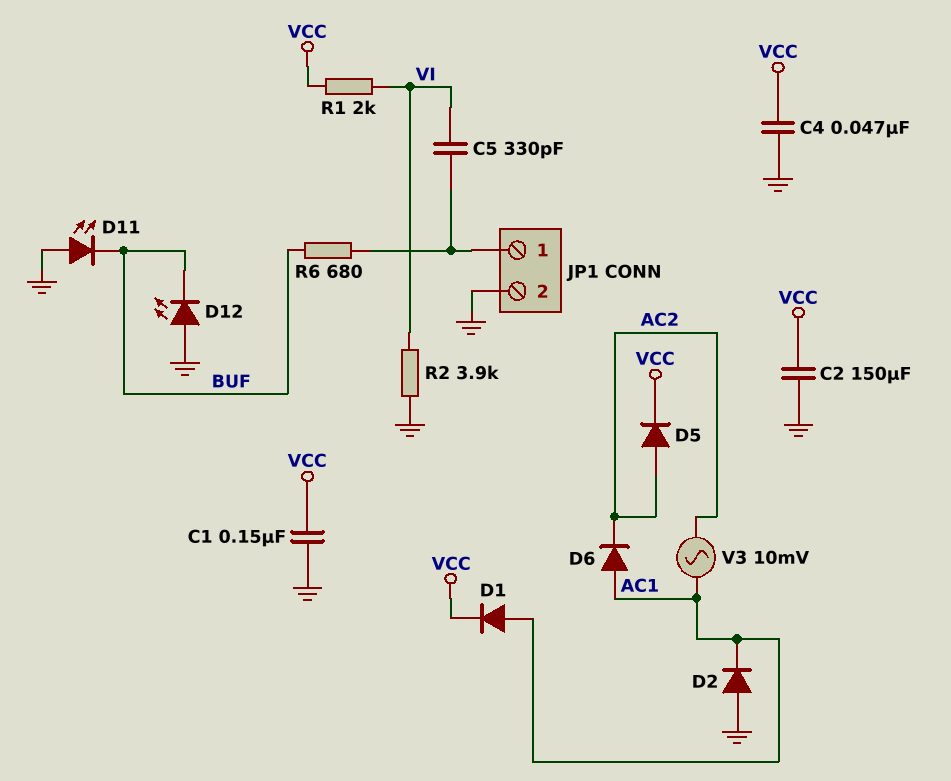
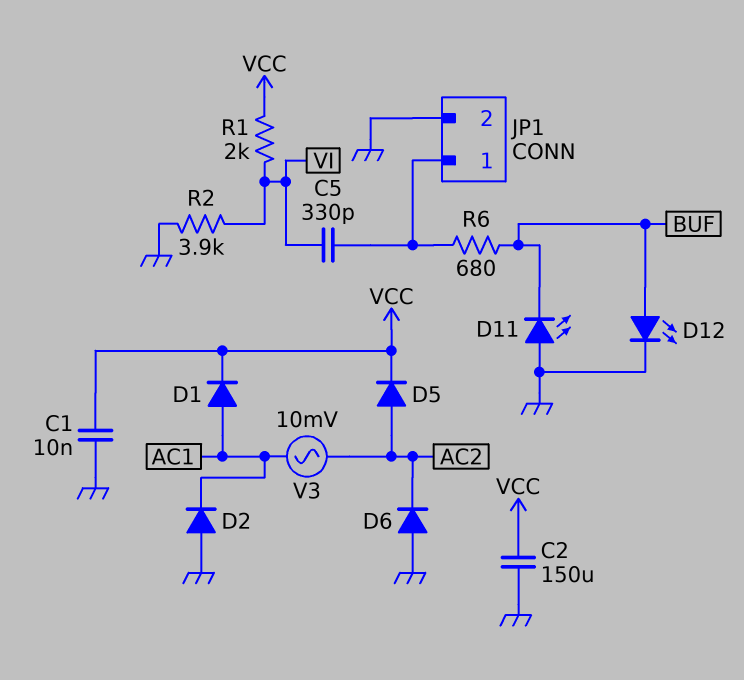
C1: 150nF (GND, VCC) -> 10nF (GND, VCC)
C4: 47nF (GND, VCC) -> none
D6: diode (A AC1, K AC2) -> diode (A GND, K AC2)
D12: LED (A GND, K BUF) -> LED (A BUF, K GND)

